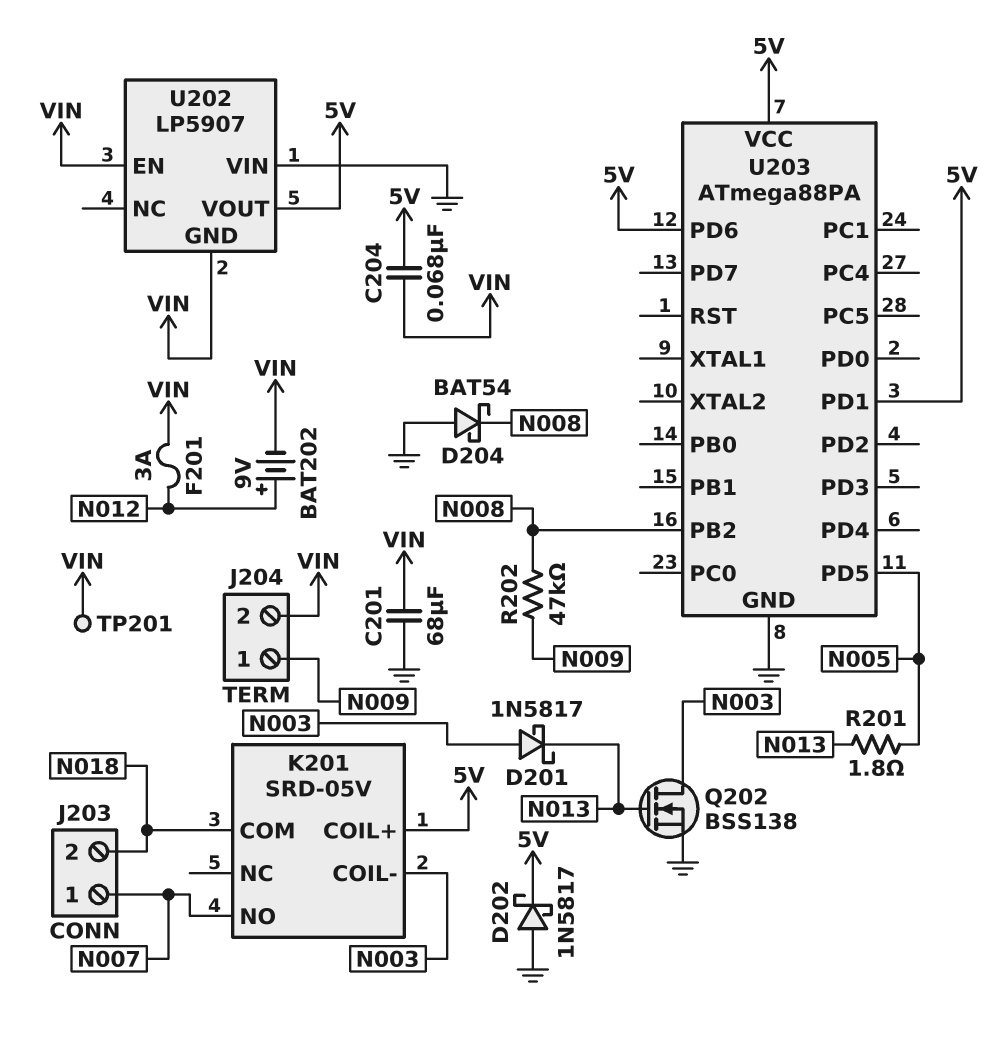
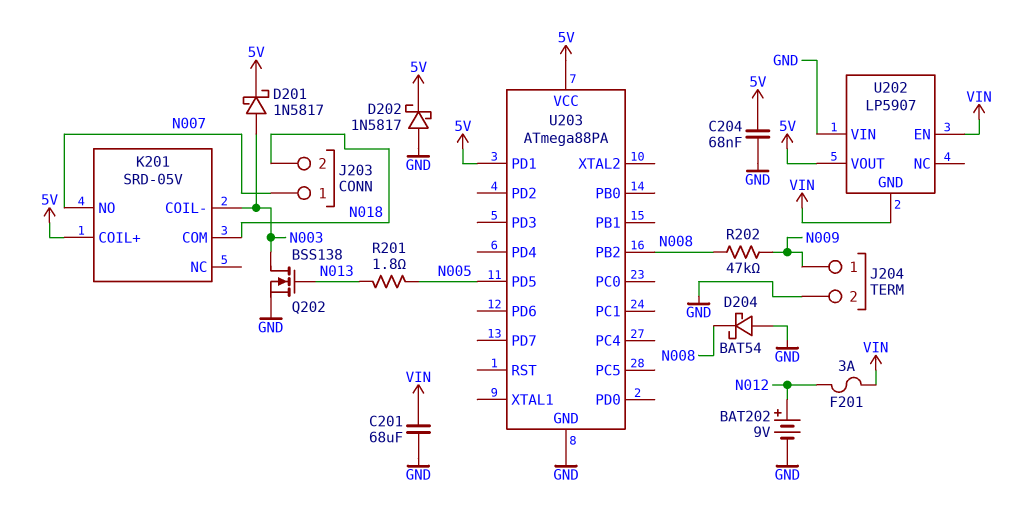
BAT202: 9V (plus N012, minus VIN) -> 9V (plus N012, minus GND)
C204: 68nF (5V, VIN) -> 68nF (5V, GND)
D201: schottky 1N5817 (A N003, K N013) -> schottky 1N5817 (A N003, K 5V)
J204 pin 2: VIN -> GND
TP201: test point (VIN) -> none
U203 pin PD6: 5V -> none

